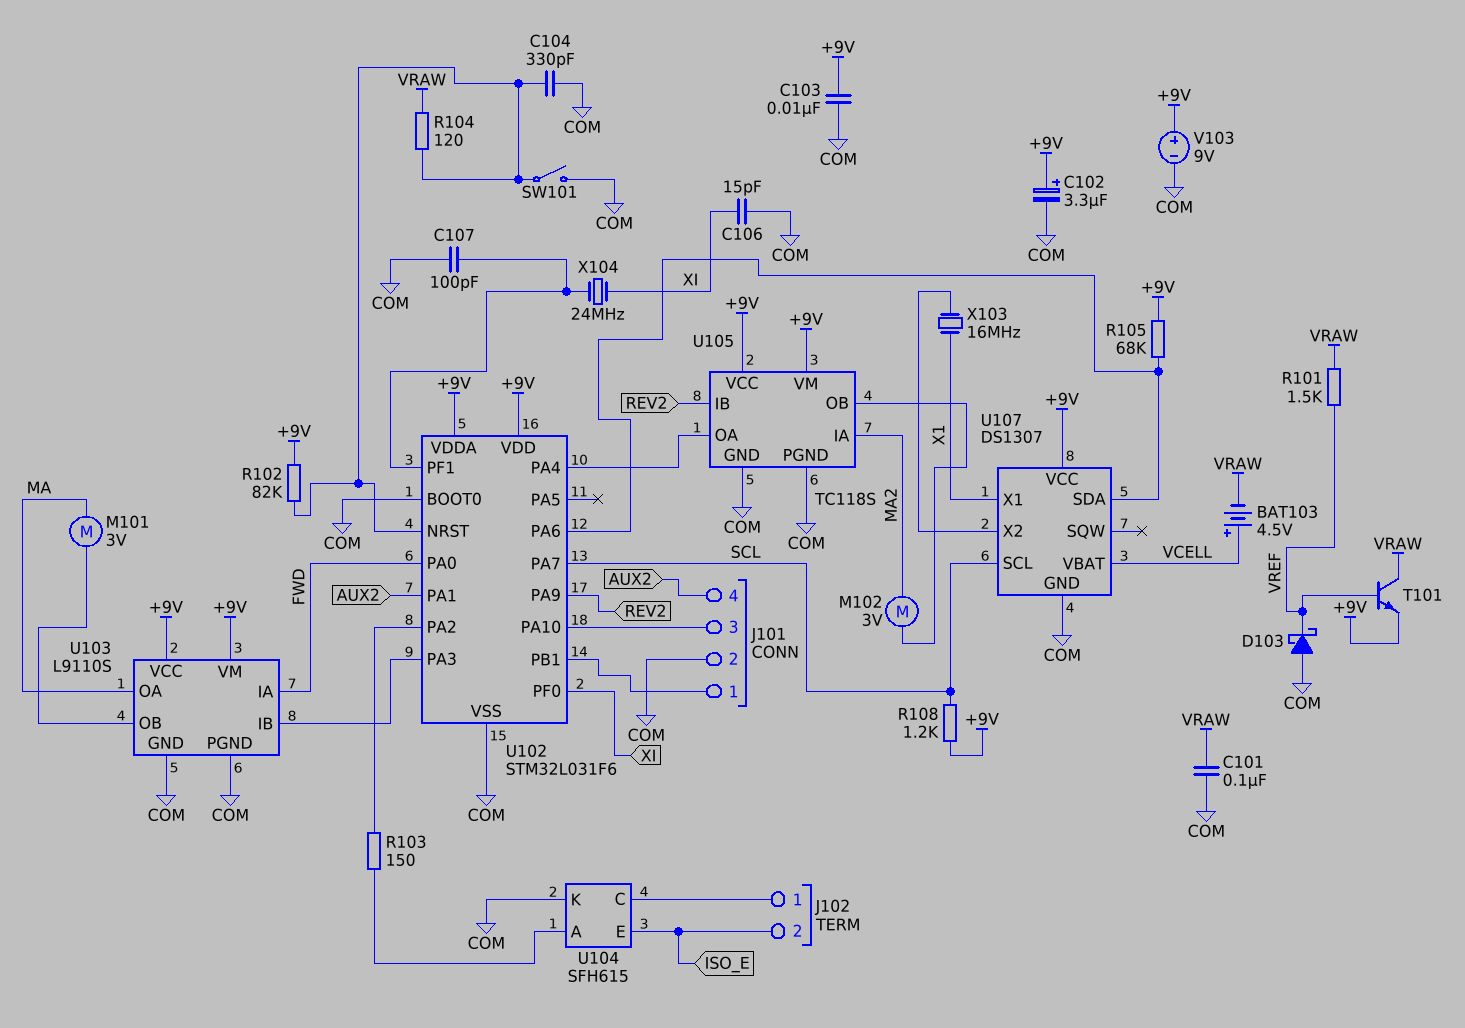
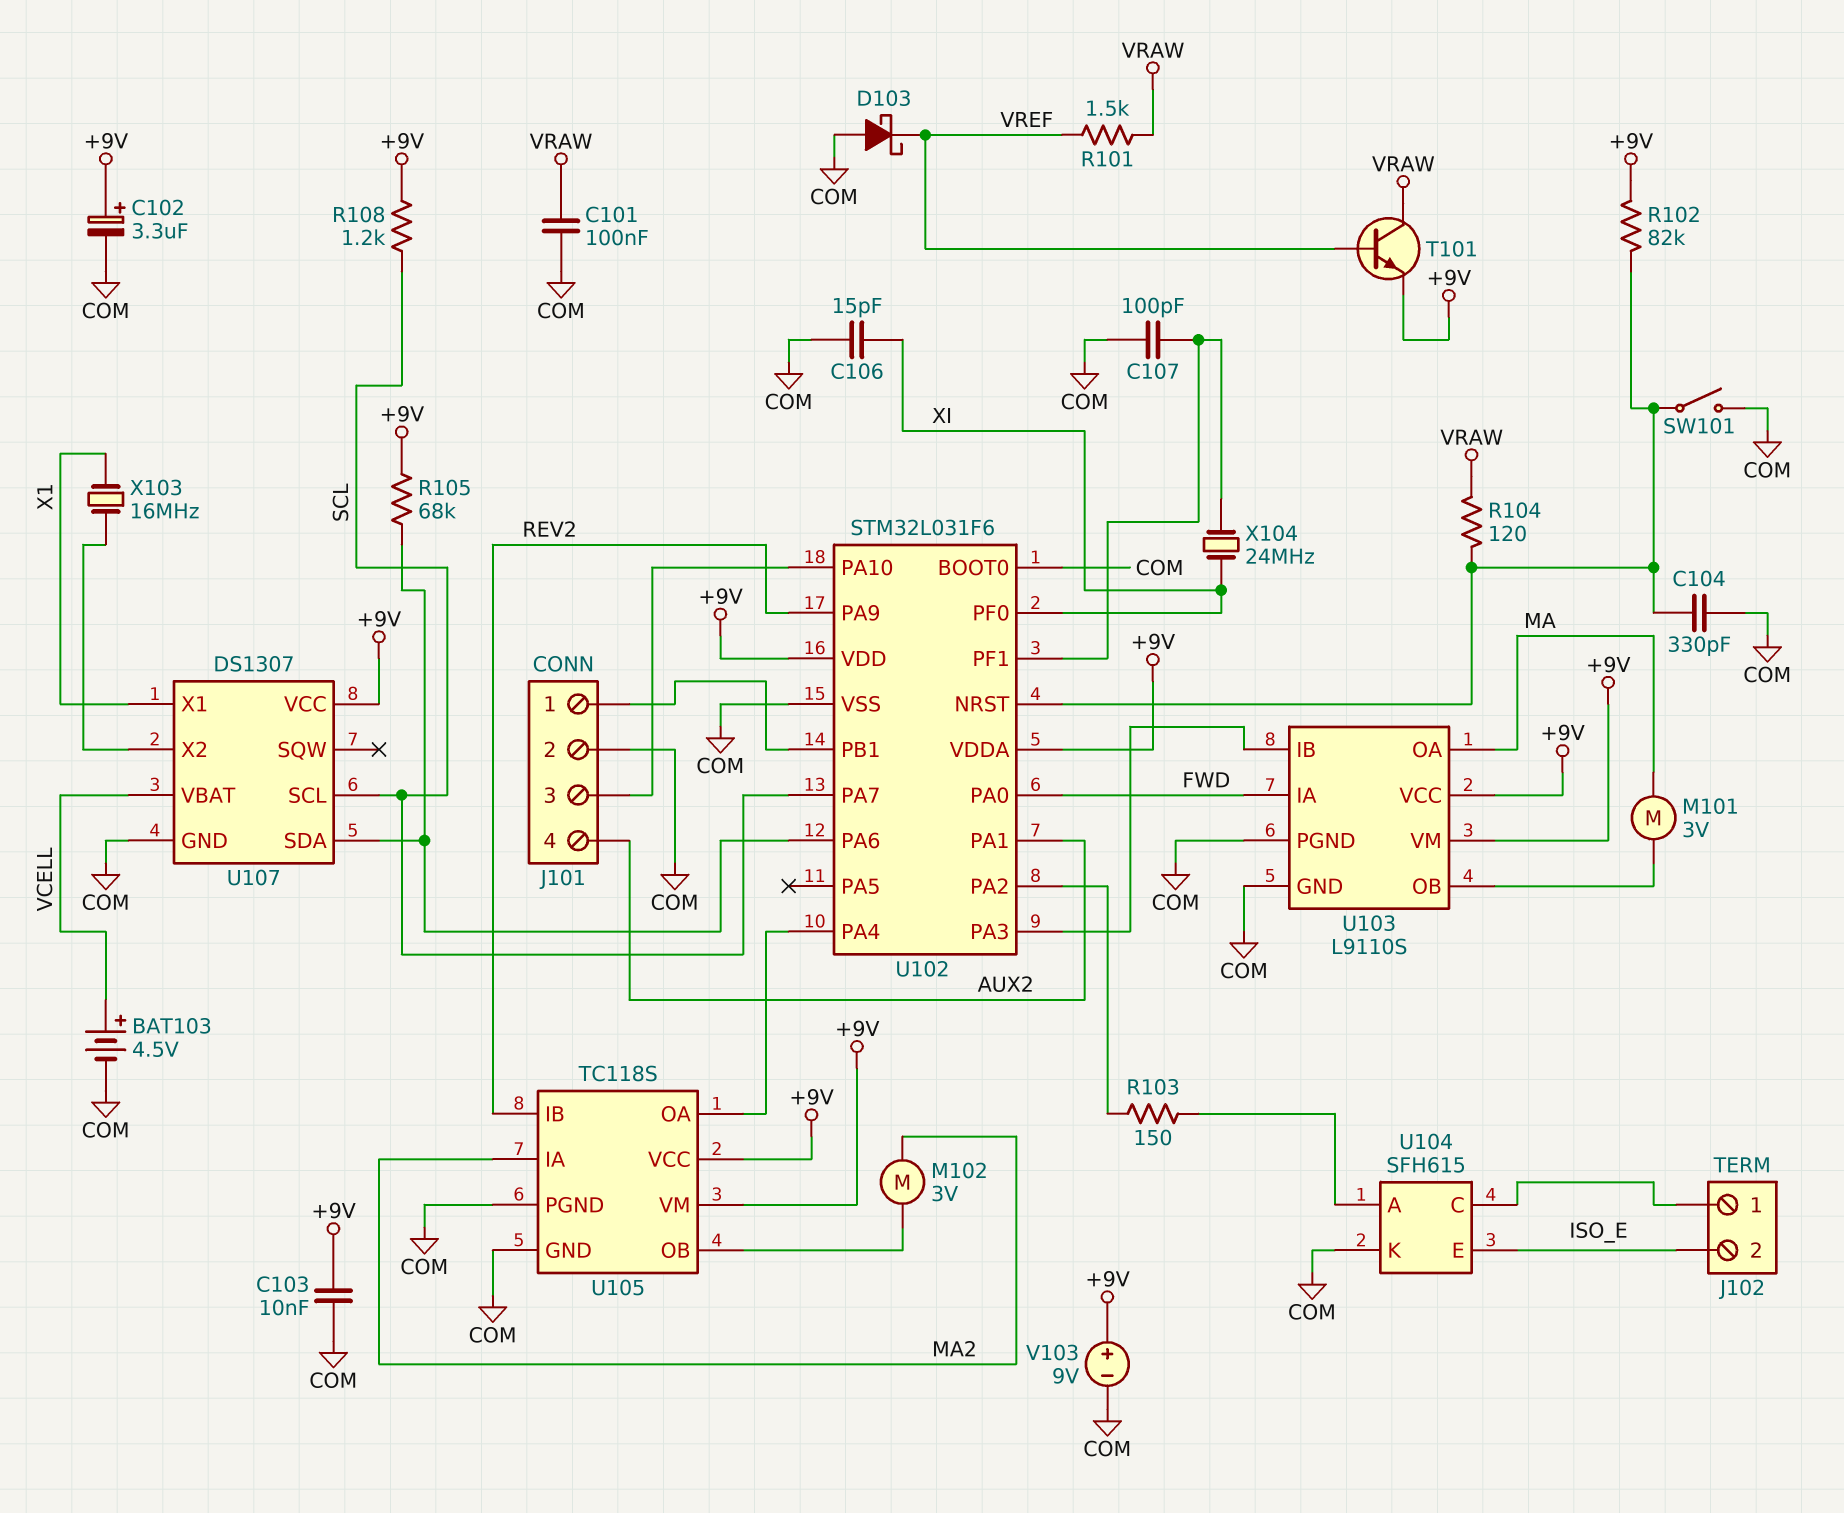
BAT103: 4.5V (plus VCELL, minus VRAW) -> 4.5V (plus VCELL, minus COM)

